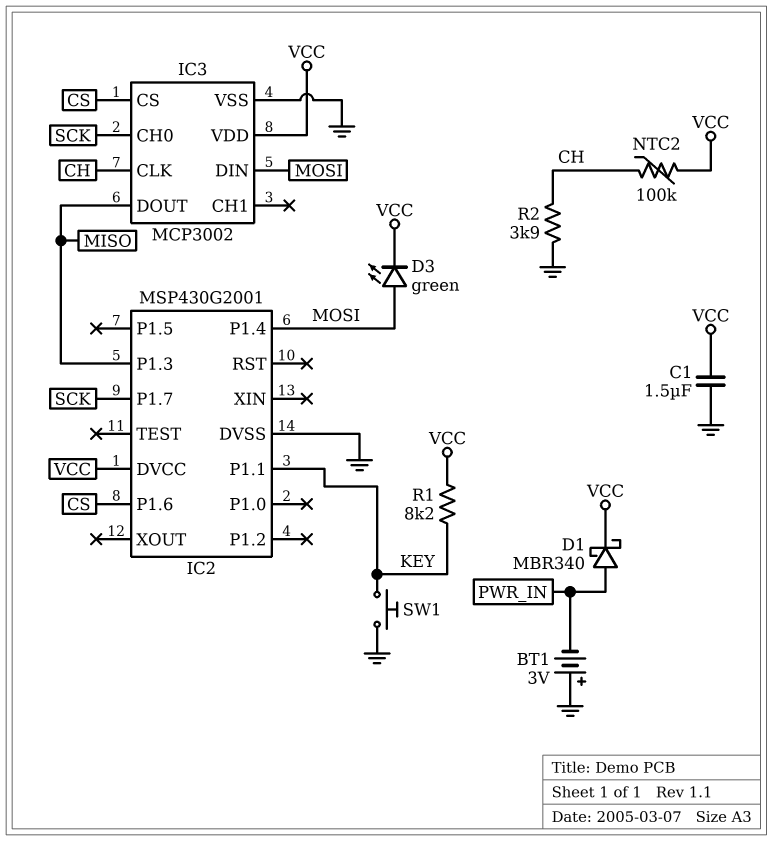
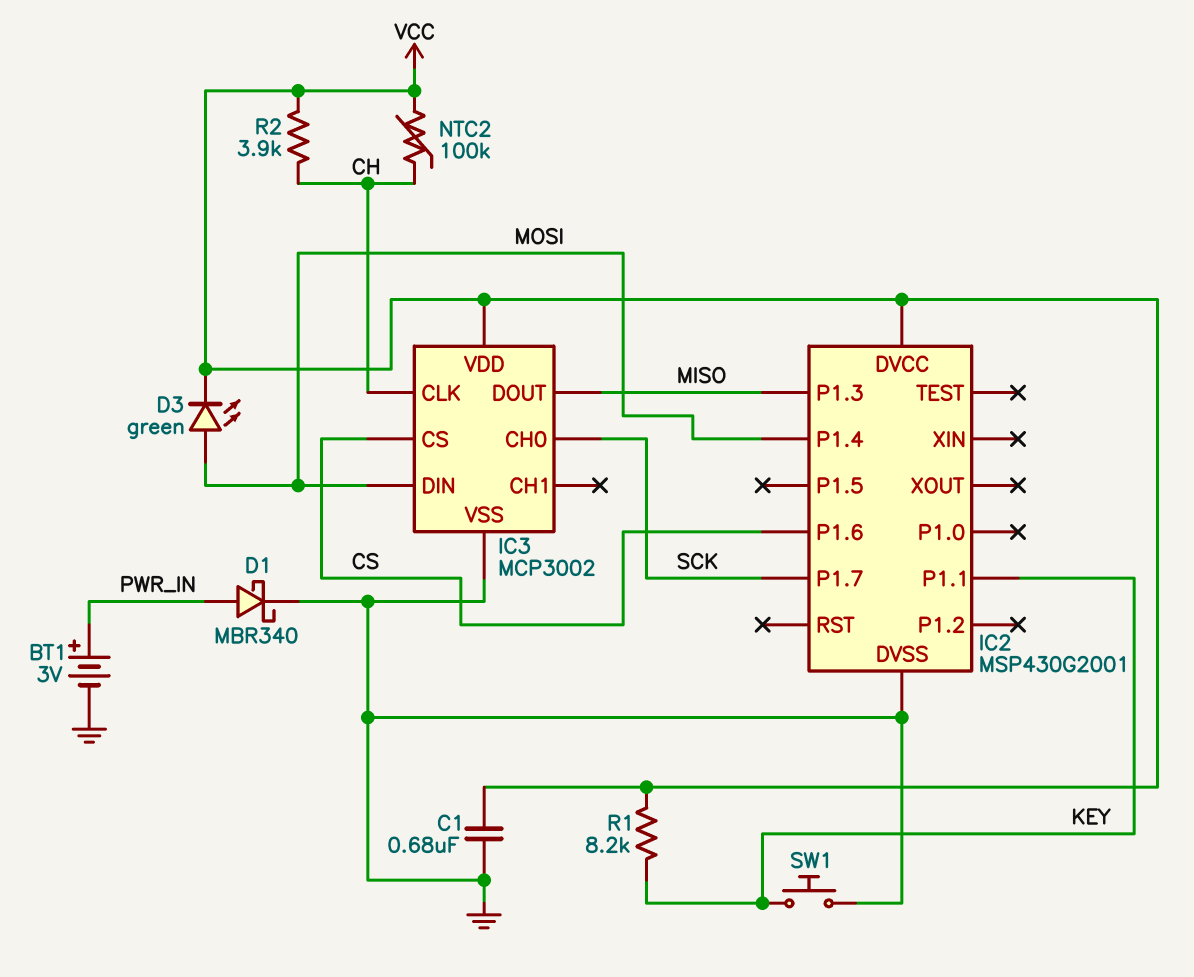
BT1: 3V (plus GND, minus PWR_IN) -> 3V (plus PWR_IN, minus GND)
C1: 1.5uF (GND, VCC) -> 680nF (GND, VCC)
D1: schottky MBR340 (A PWR_IN, K VCC) -> schottky MBR340 (A PWR_IN, K GND)
R2: 3.9k (CH, GND) -> 3.9k (CH, VCC)

